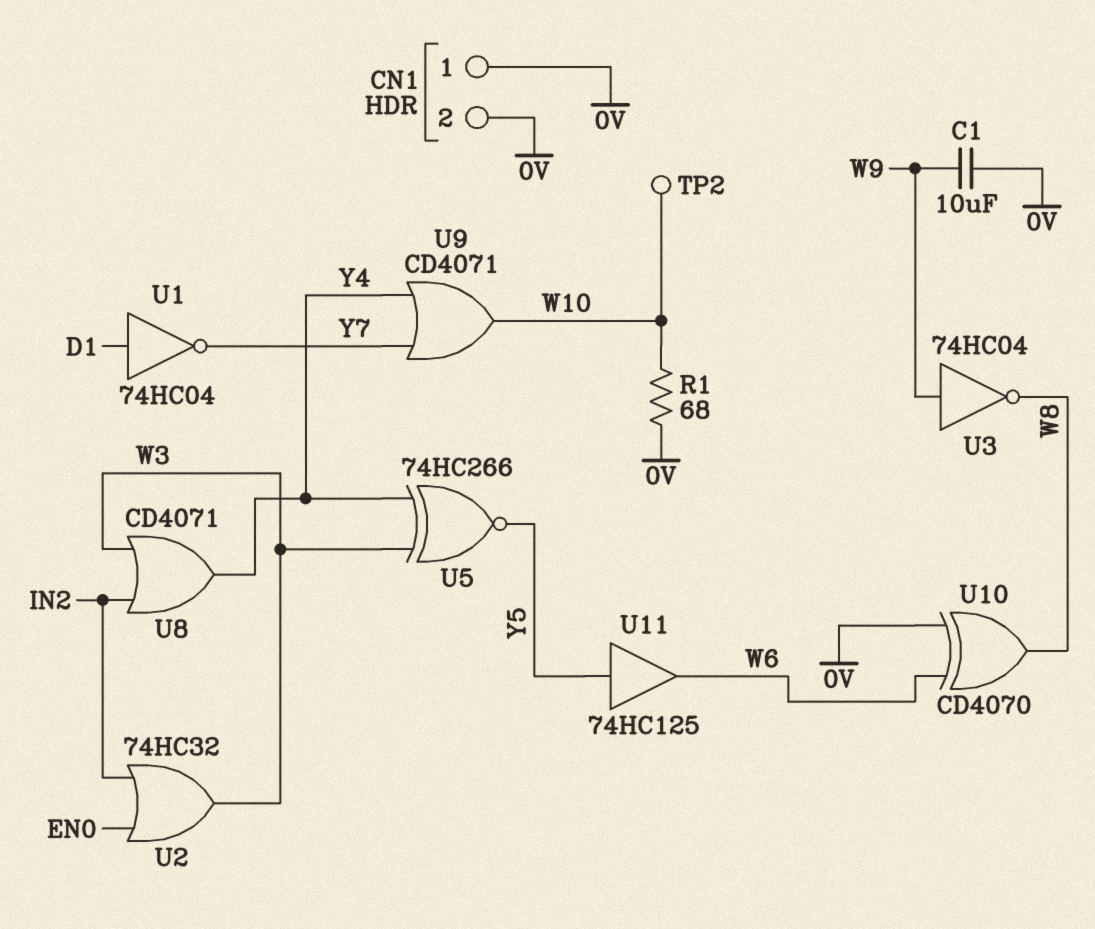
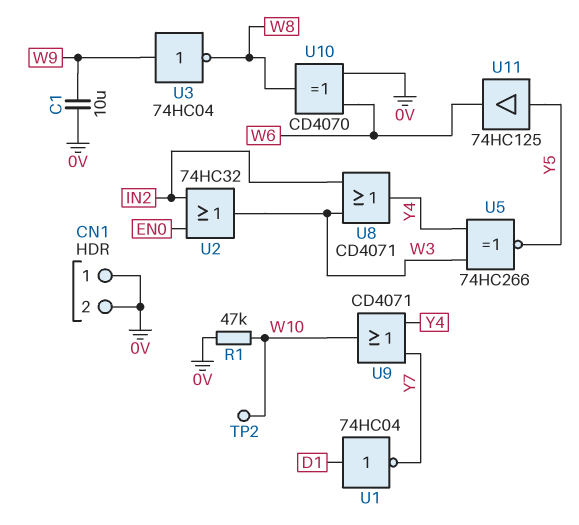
R1: 68 (0V, W10) -> 47k (0V, W10)

